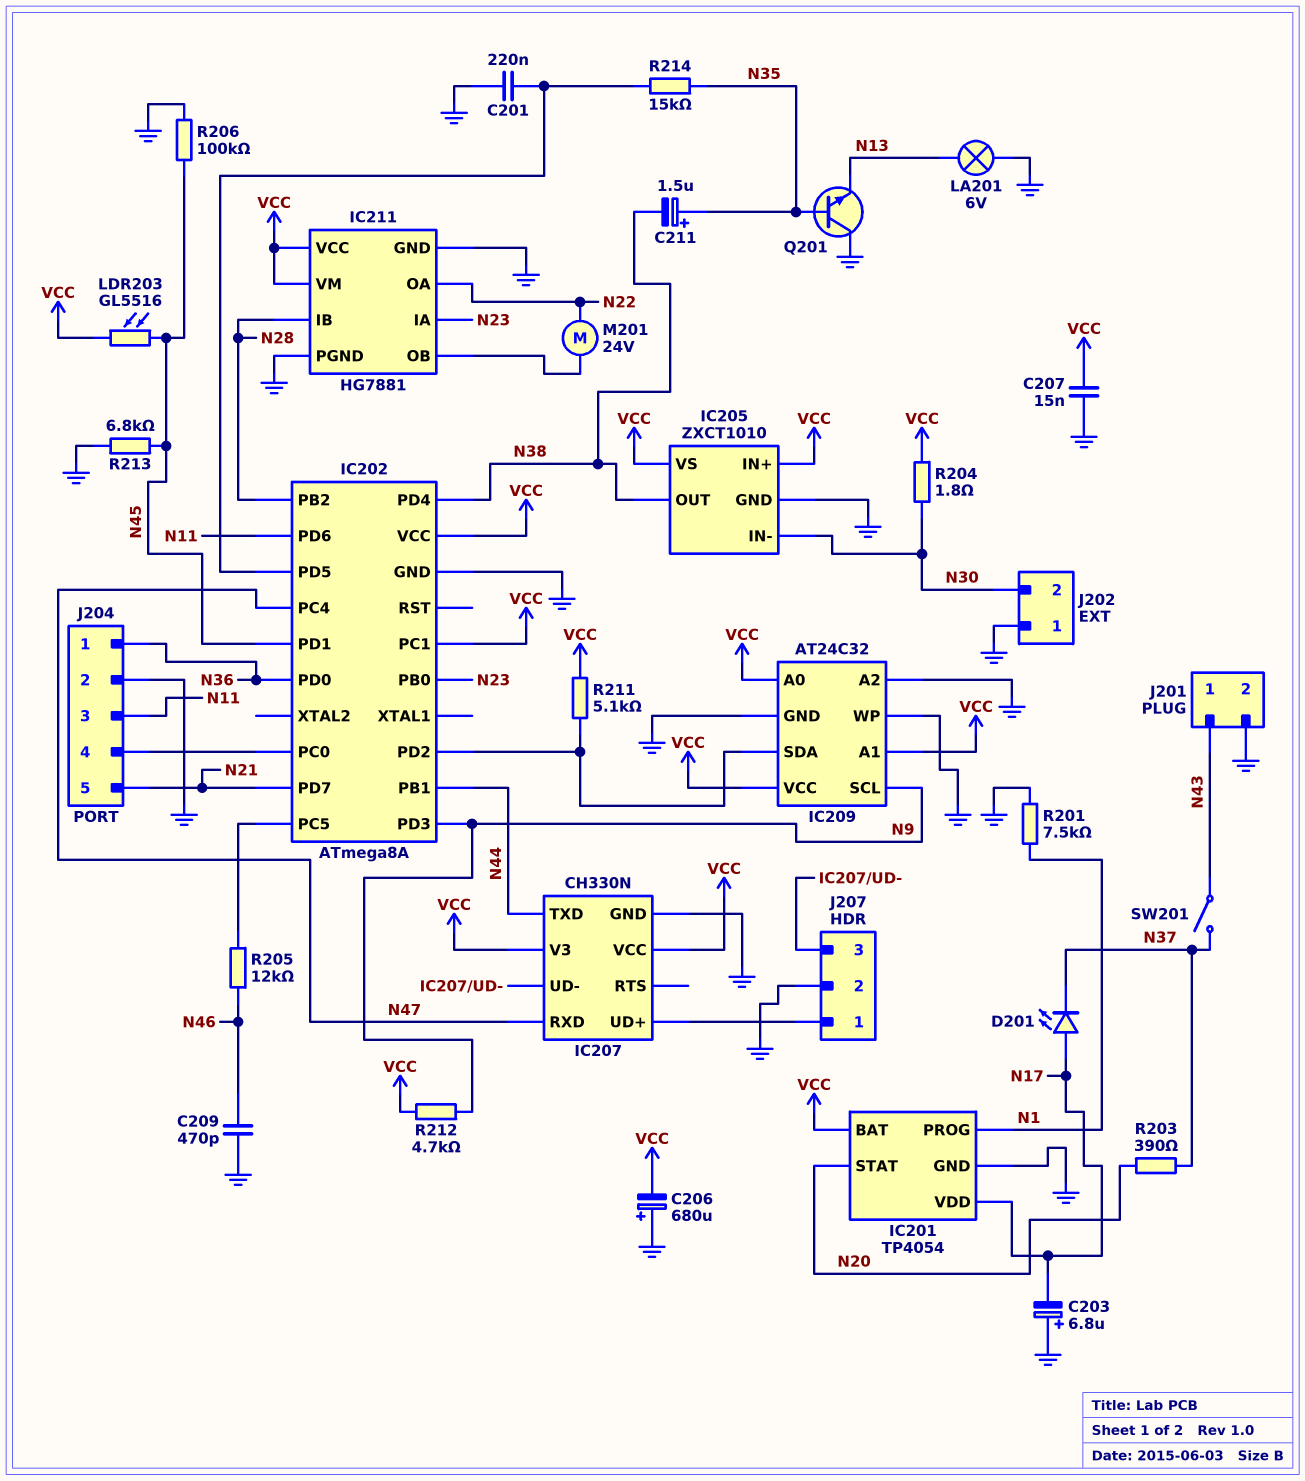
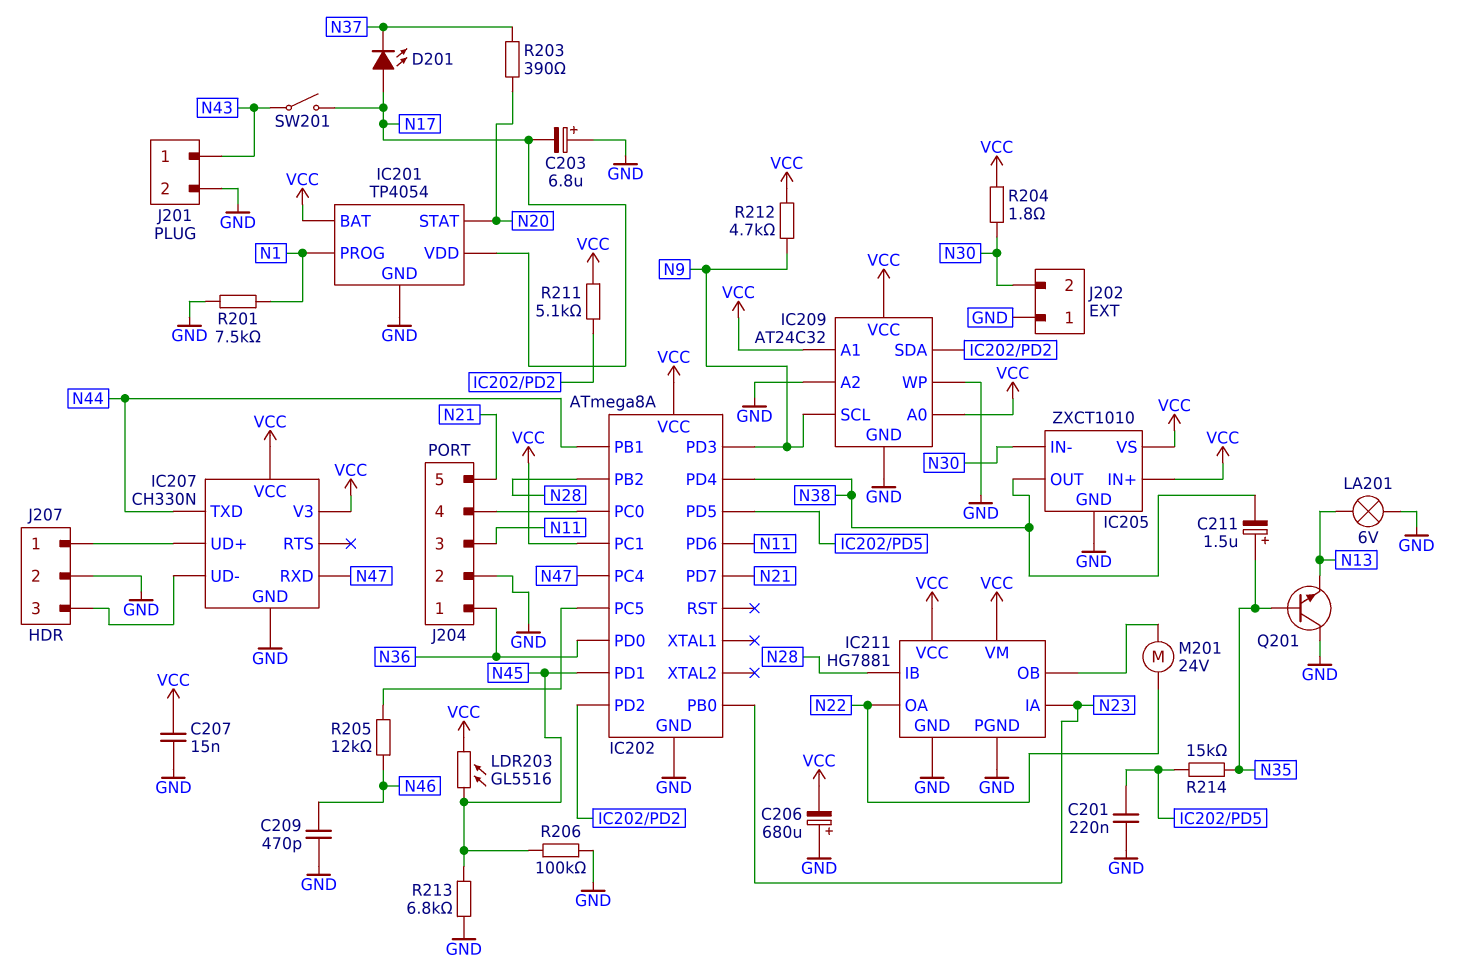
SW201: switch (N37, N43) -> switch (N17, N43)

